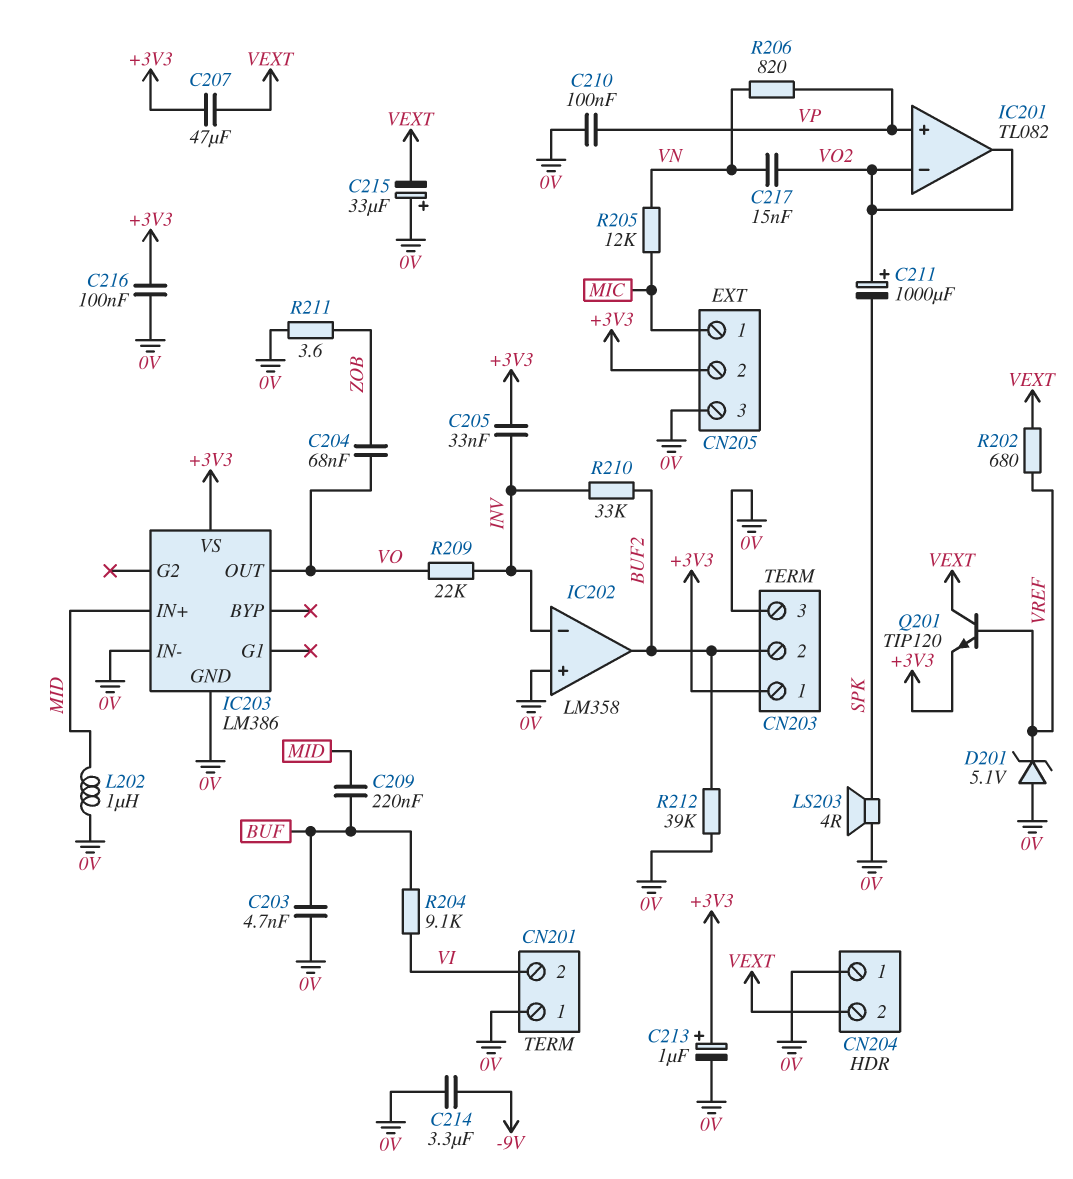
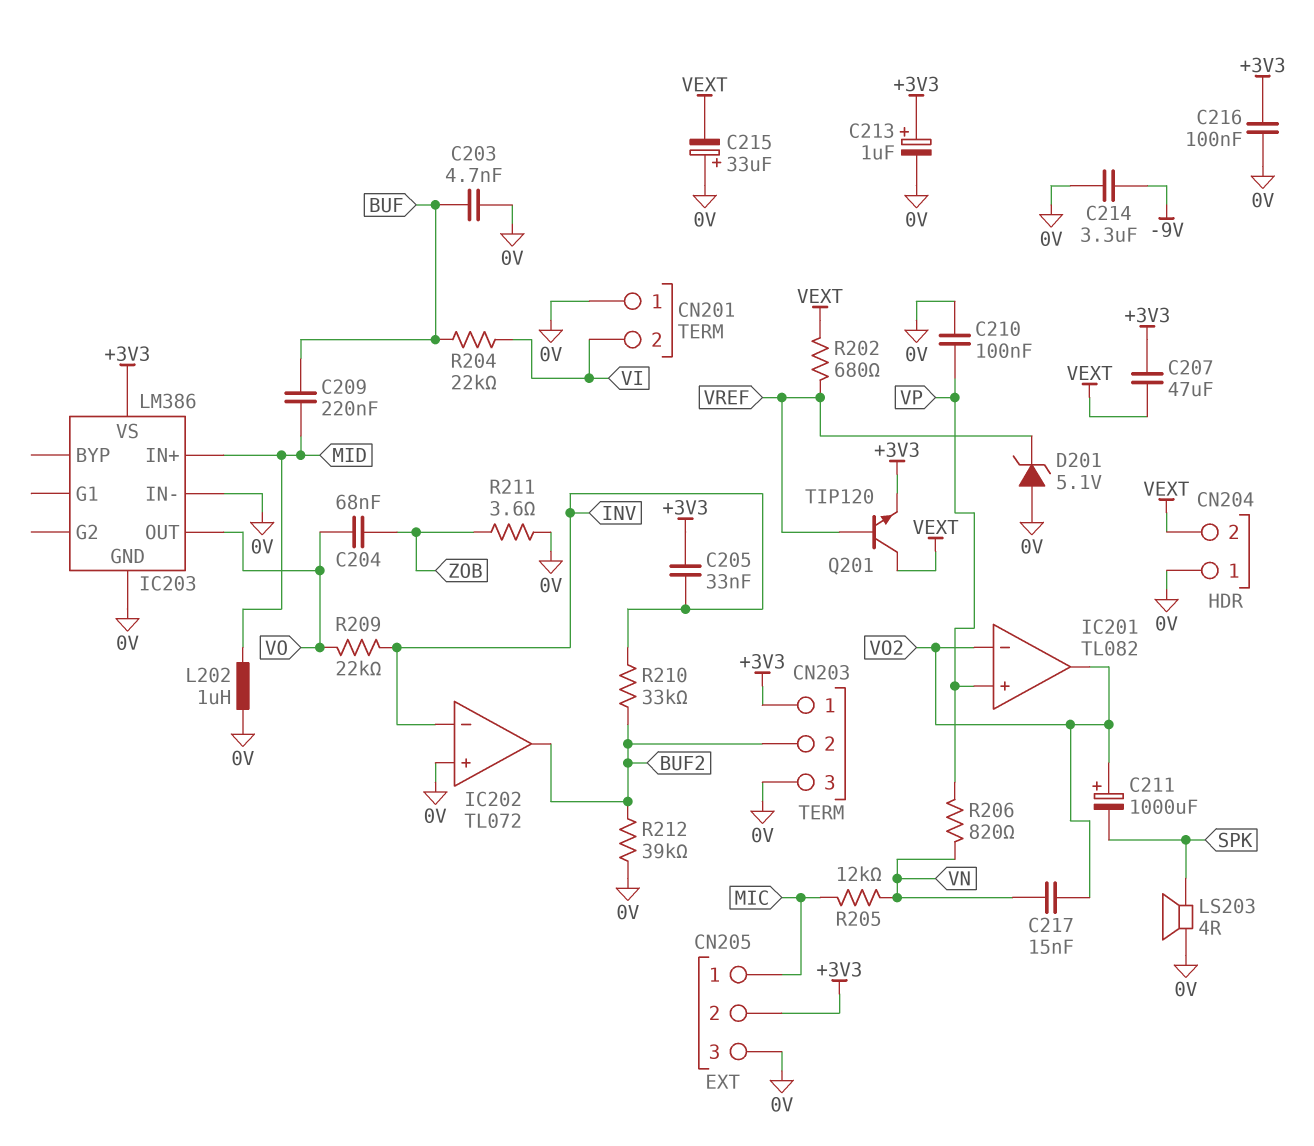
IC202: LM358 -> TL072
R204: 9.1k (BUF, VI) -> 22k (BUF, VI)

